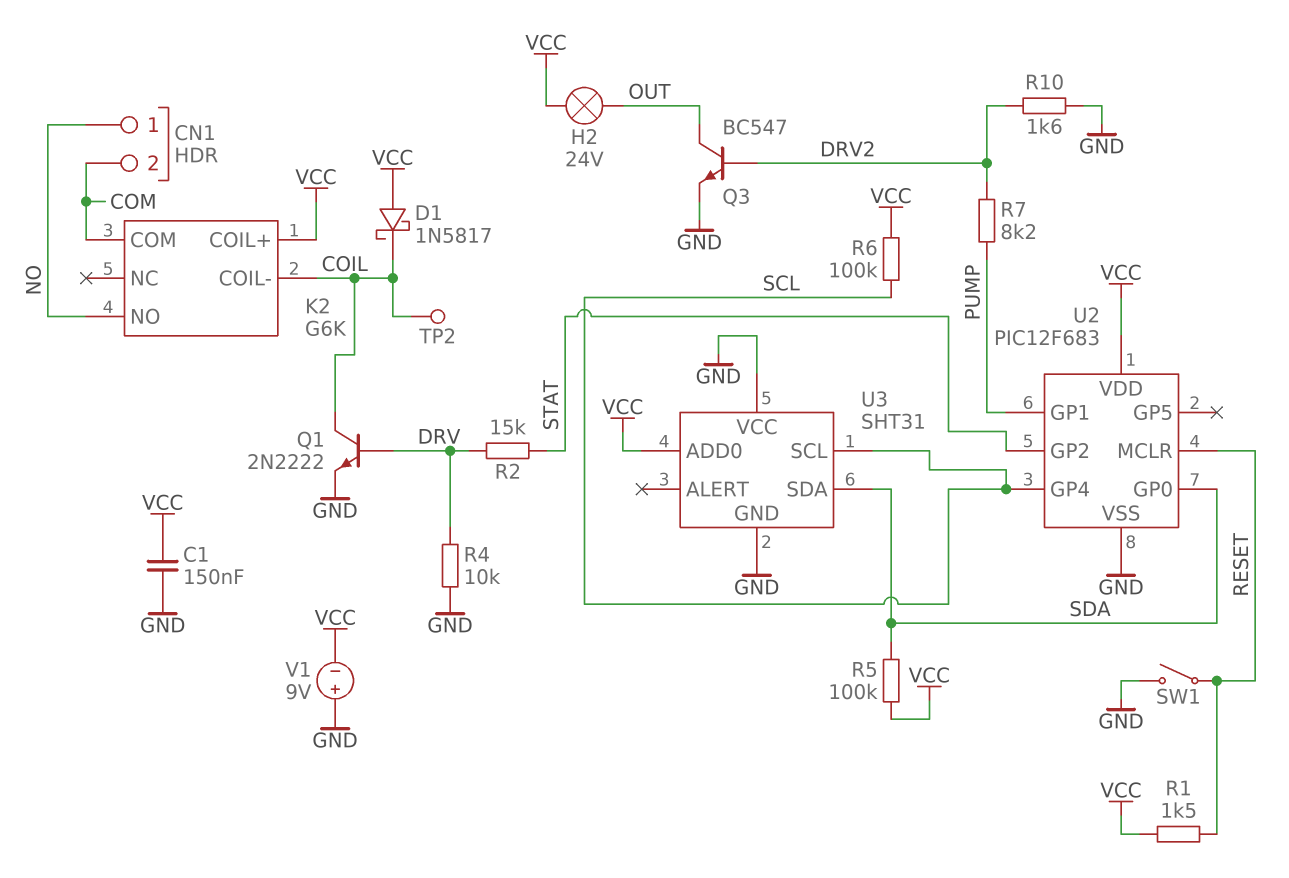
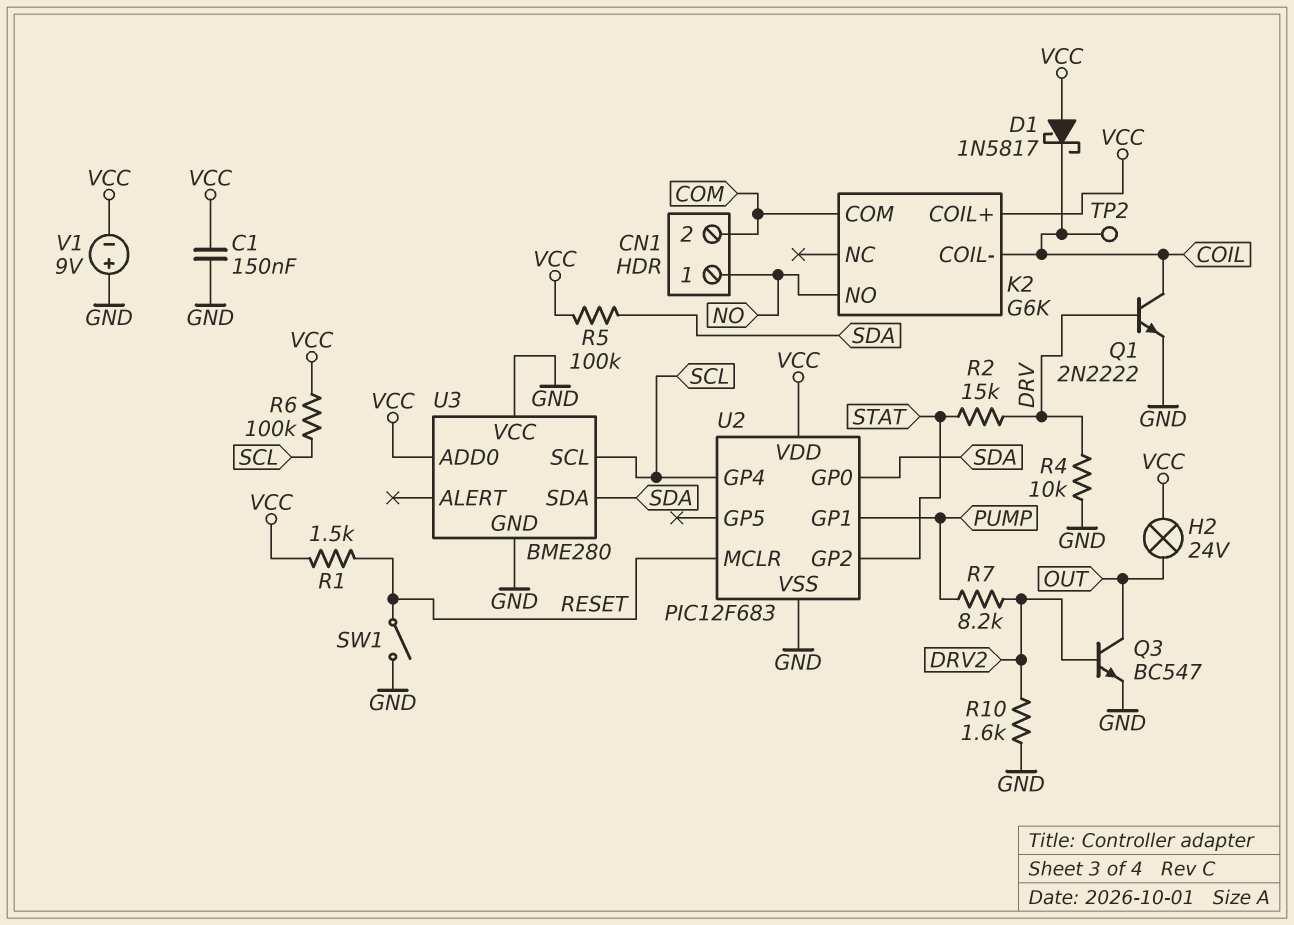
U3: SHT31 -> BME280

